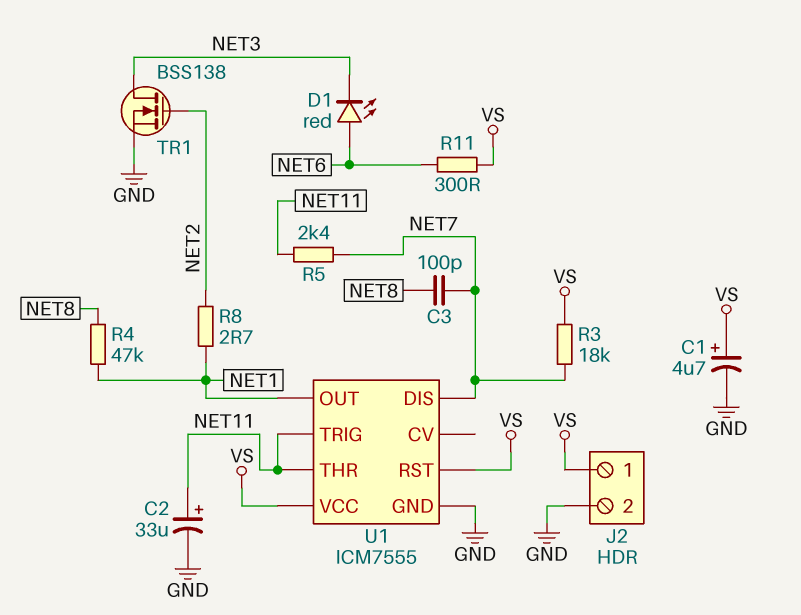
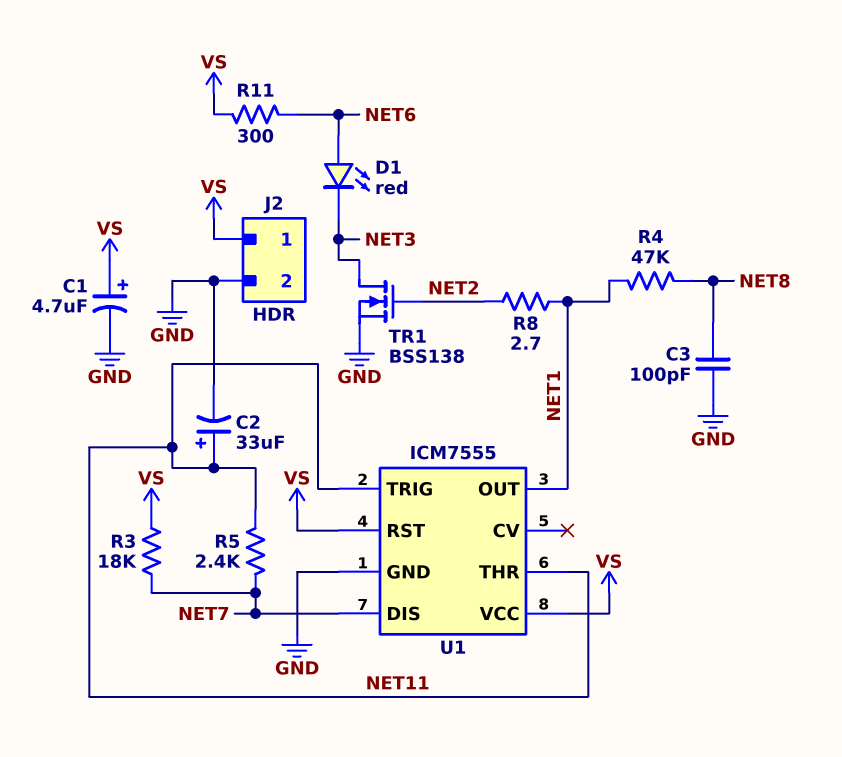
C3: 100pF (NET7, NET8) -> 100pF (GND, NET8)

